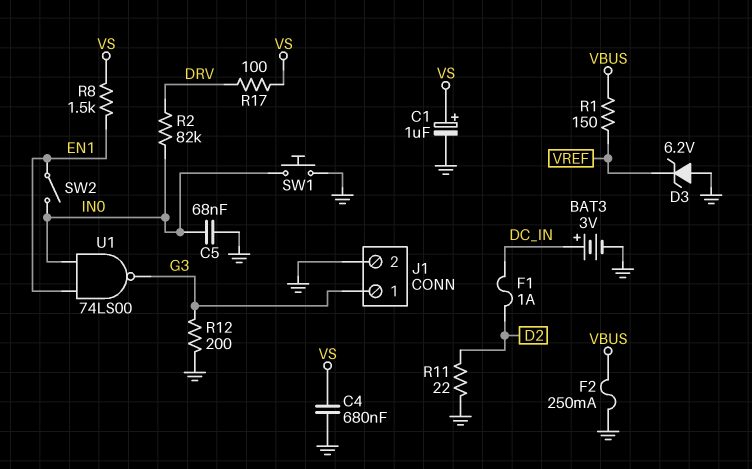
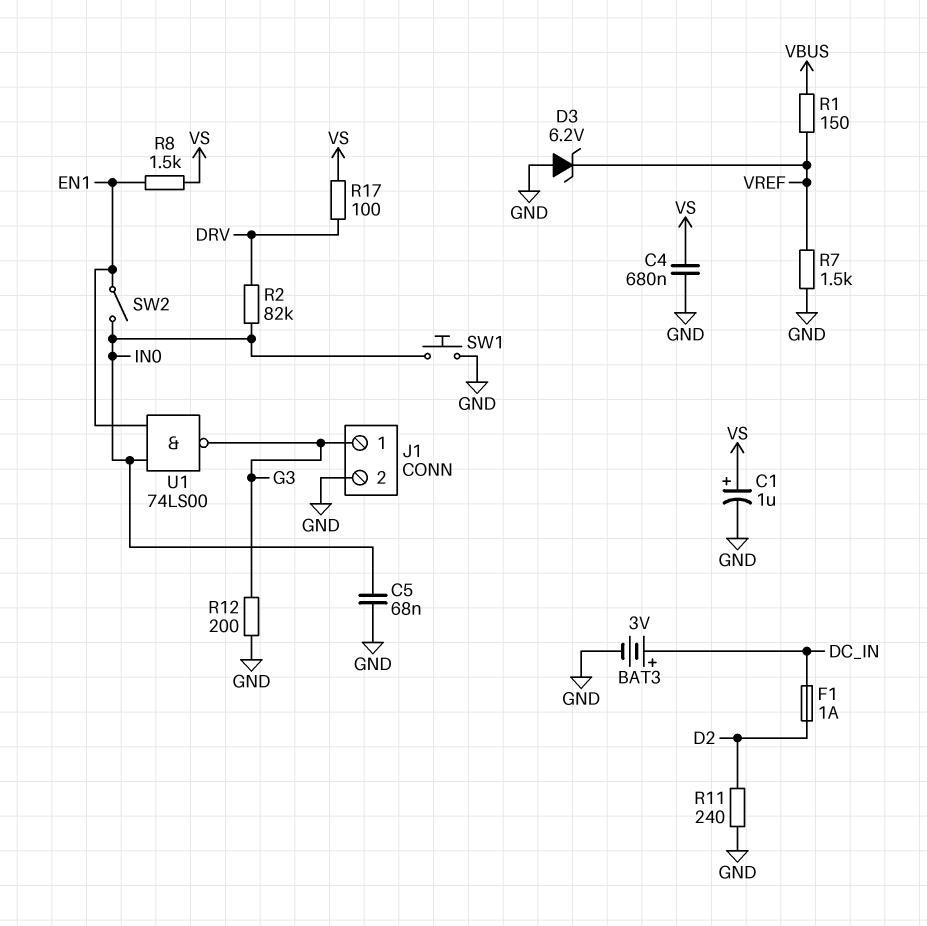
F2: 250mA (GND, VBUS) -> none
R7: none -> 1.5k (GND, VREF)
R11: 22 (D2, GND) -> 240 (D2, GND)

